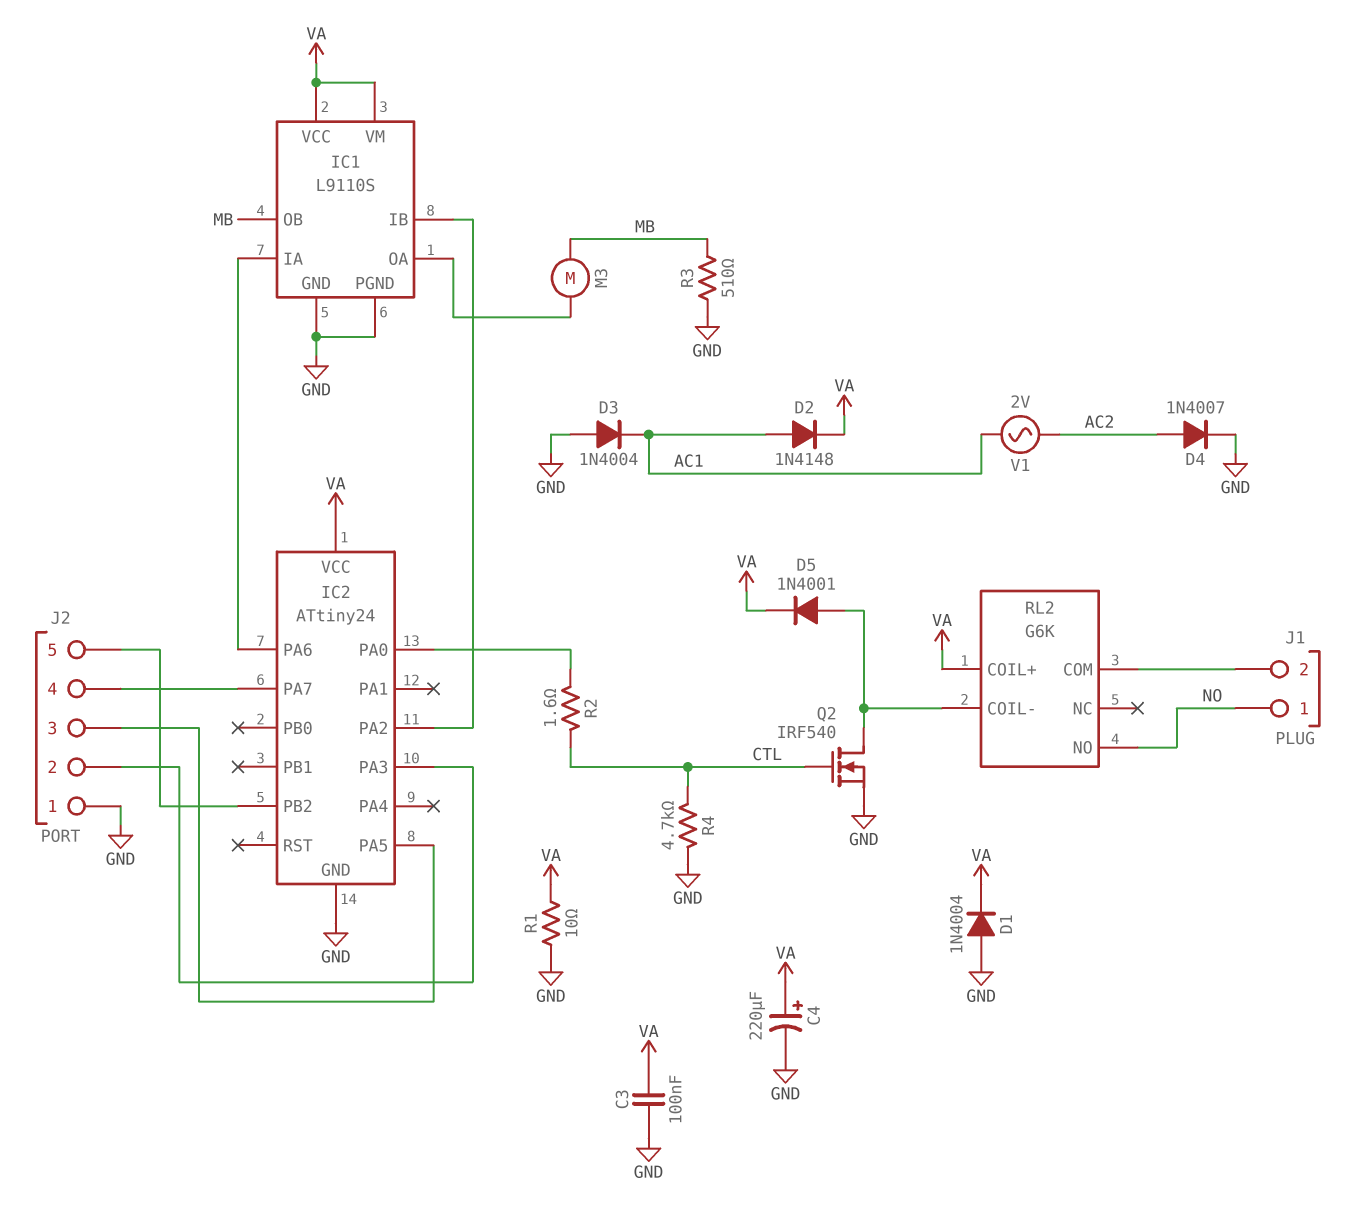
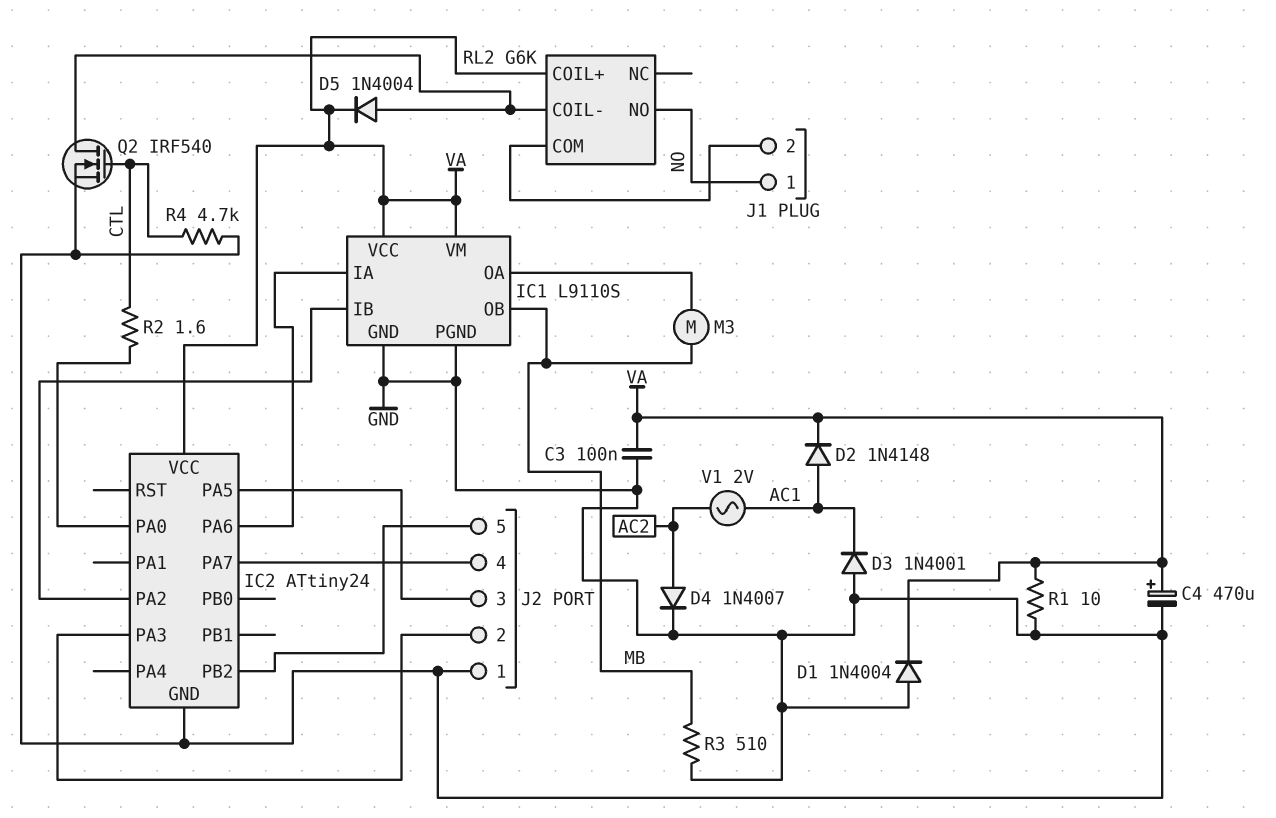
C4: 220uF (plus VA, minus GND) -> 470uF (plus VA, minus GND)
D3: diode 1N4004 (A GND, K AC1) -> diode 1N4001 (A GND, K AC1)
D5: diode 1N4001 (A RL2/COIL-, K VA) -> diode 1N4004 (A RL2/COIL-, K VA)

